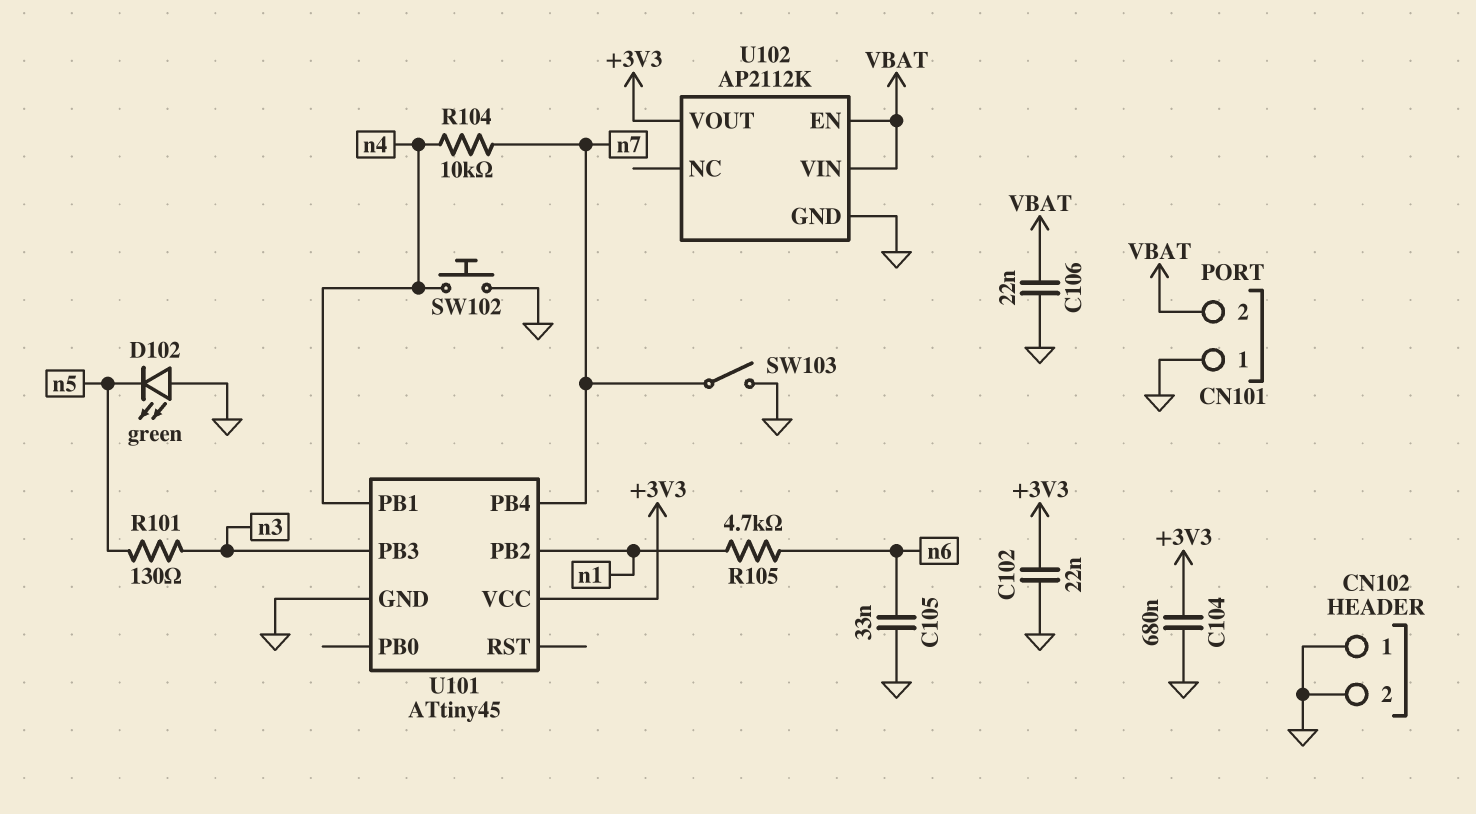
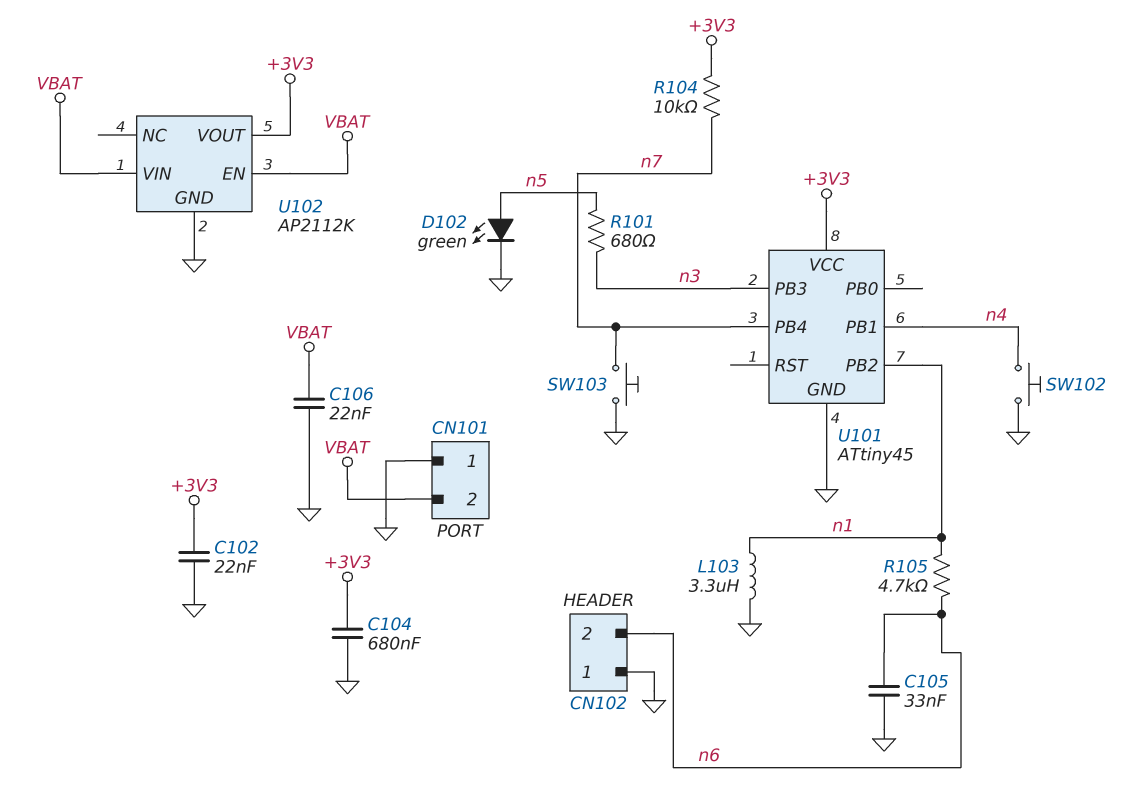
CN102 pin 2: GND -> n6
D102: LED green (A GND, K n5) -> LED green (A n5, K GND)
L103: none -> 3.3uH (GND, n1)
R101: 130 (n3, n5) -> 680 (n3, n5)
R104: 10k (n4, n7) -> 10k (+3V3, n7)
SW103: switch (GND, n7) -> button (GND, n7)

